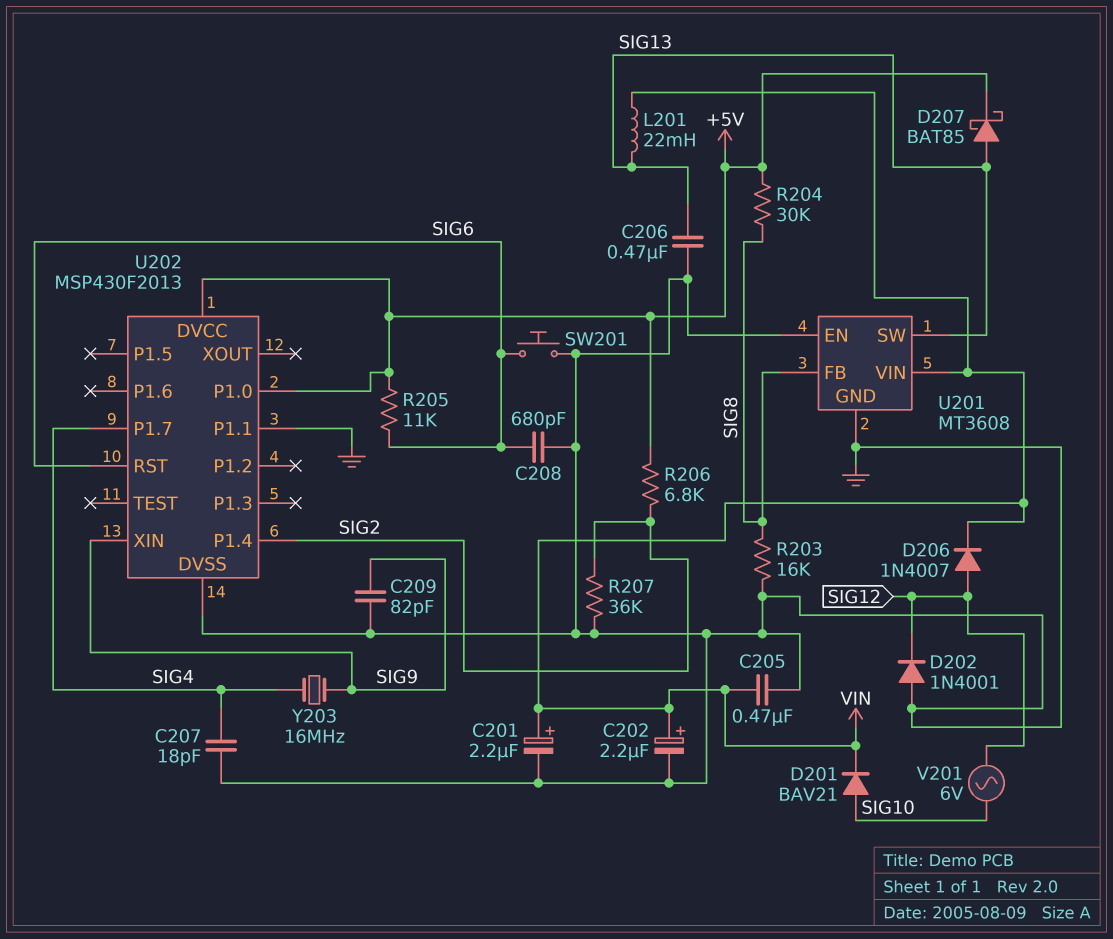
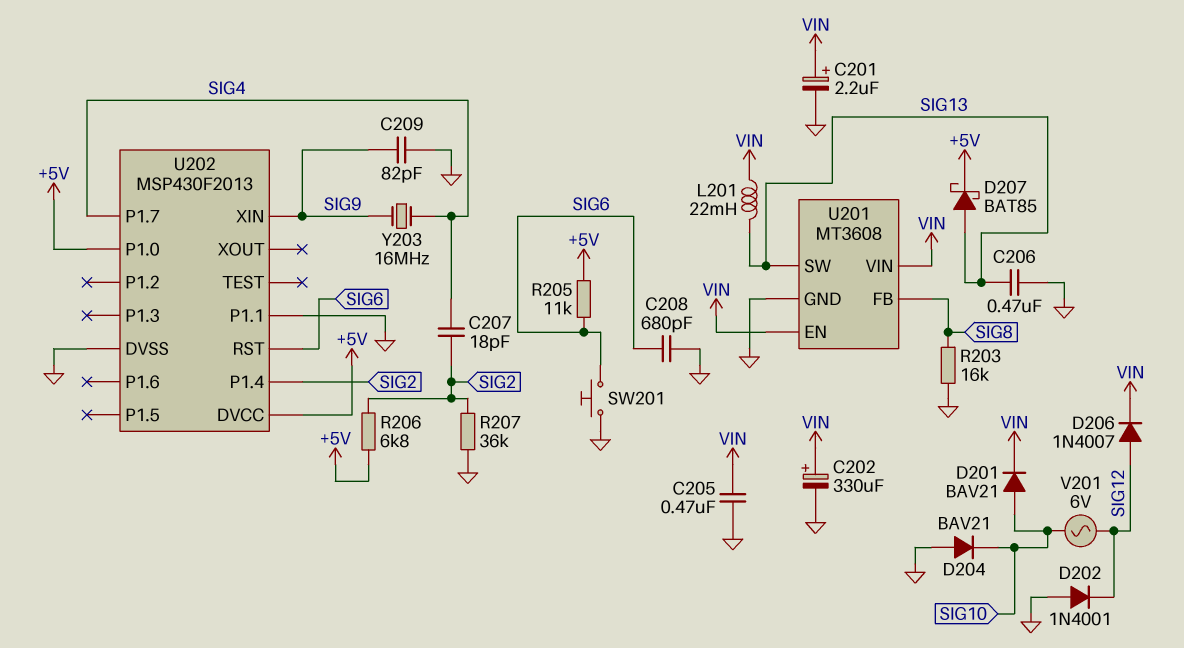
C202: 2.2uF (plus VIN, minus GND) -> 330uF (plus VIN, minus GND)
C207: 18pF (GND, SIG4) -> 18pF (SIG2, SIG4)
D204: none -> diode BAV21 (A GND, K SIG10)
R204: 30k (+5V, SIG8) -> none
U201 pin EN: GND -> VIN

